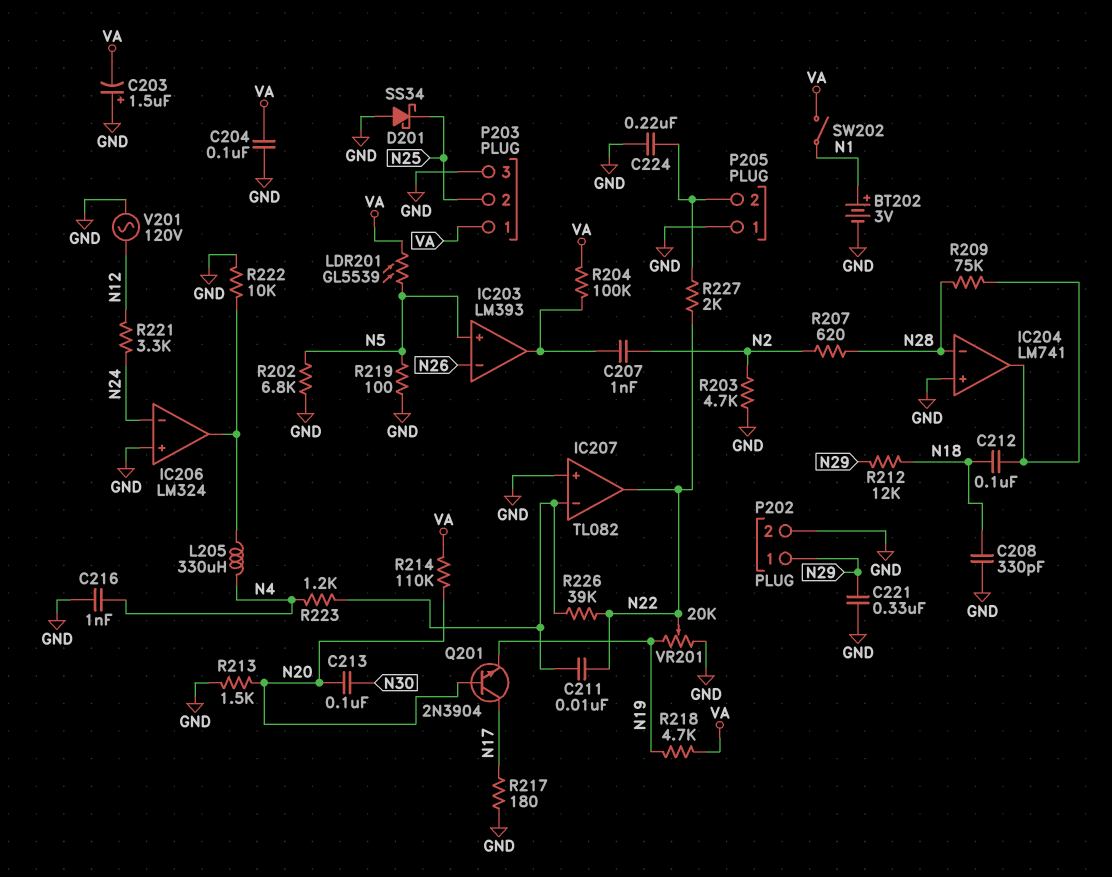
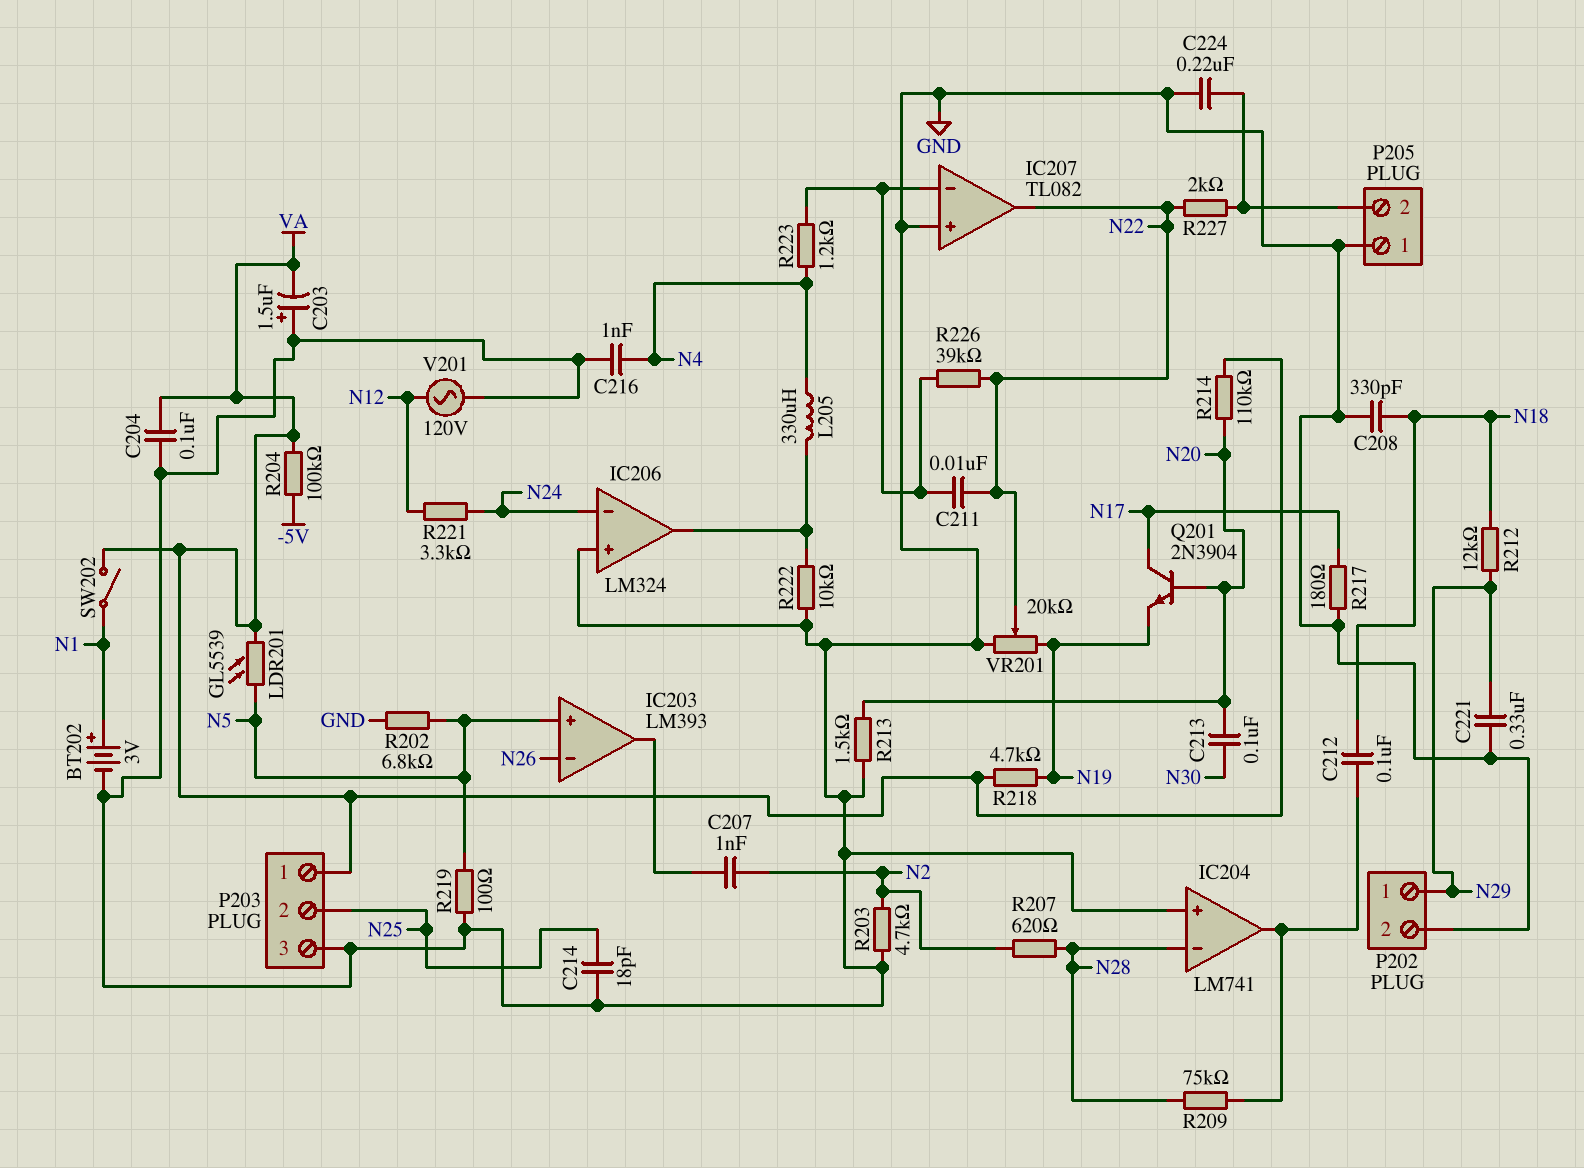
C214: none -> 18pF (GND, N25)
D201: schottky SS34 (A GND, K N25) -> none
R204: 100k (IC203/out, VA) -> 100k (-5V, VA)

